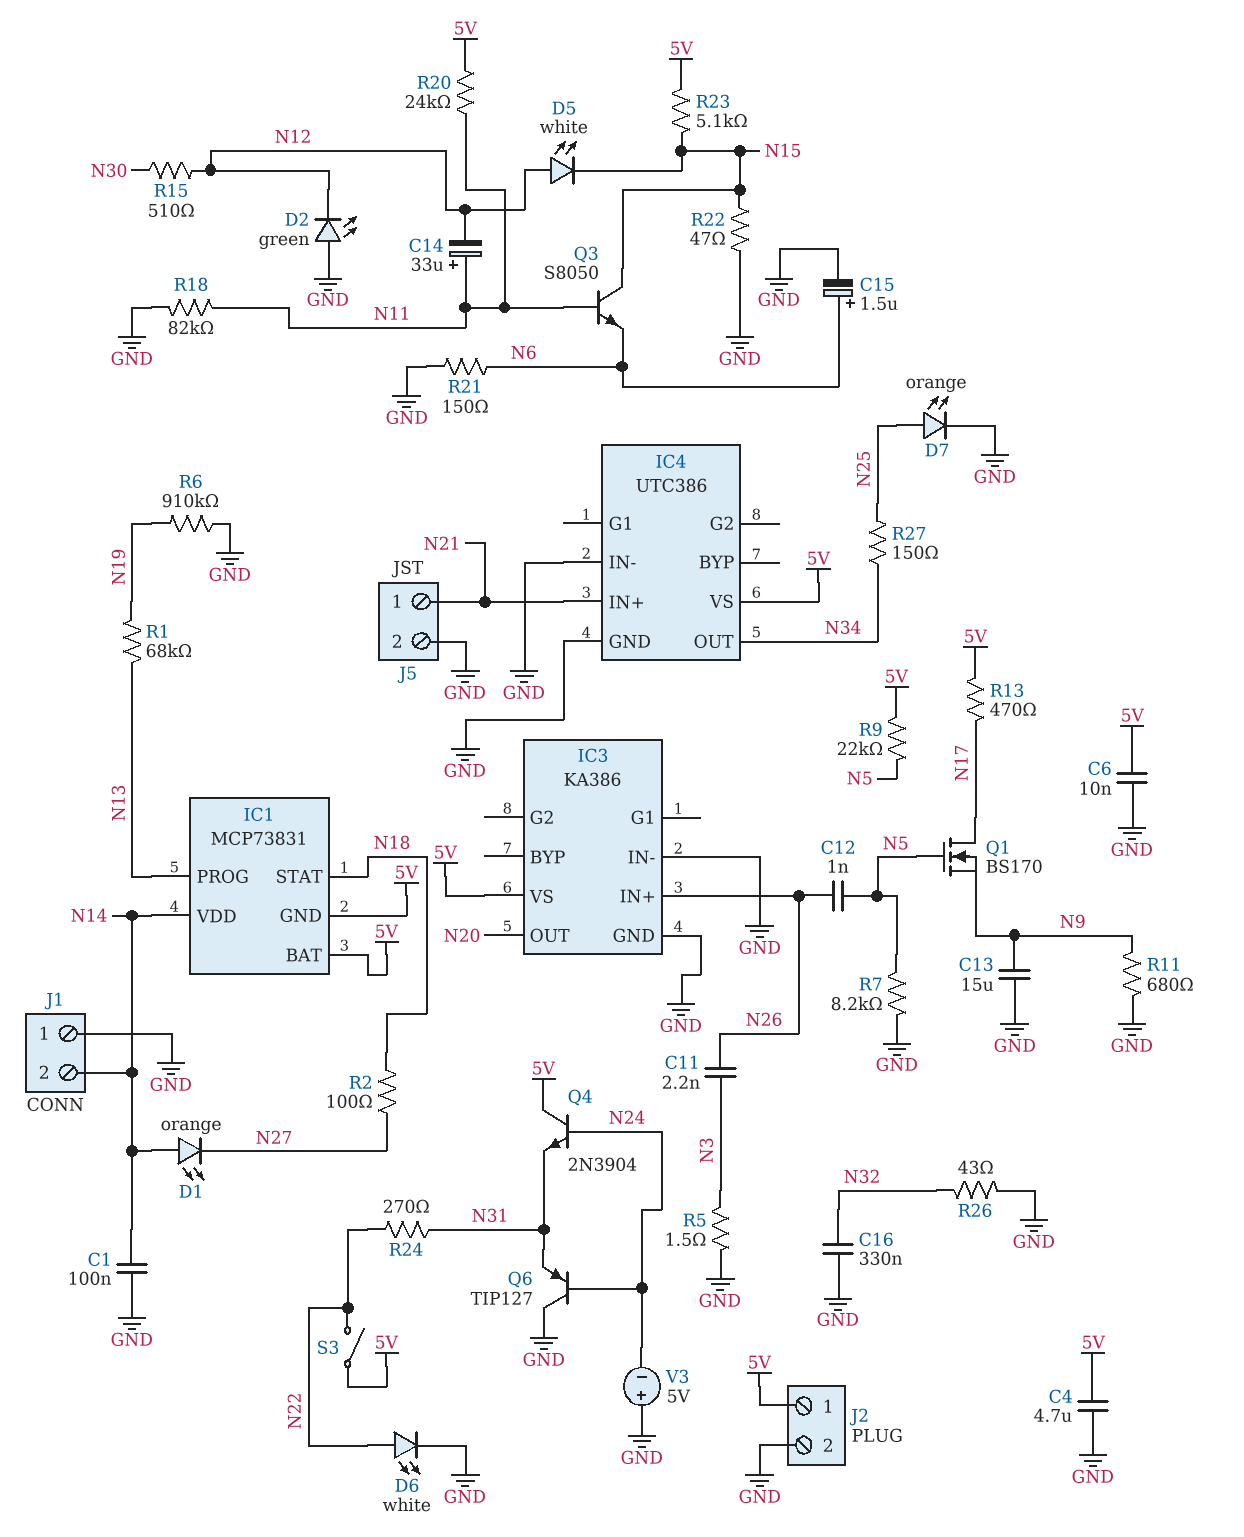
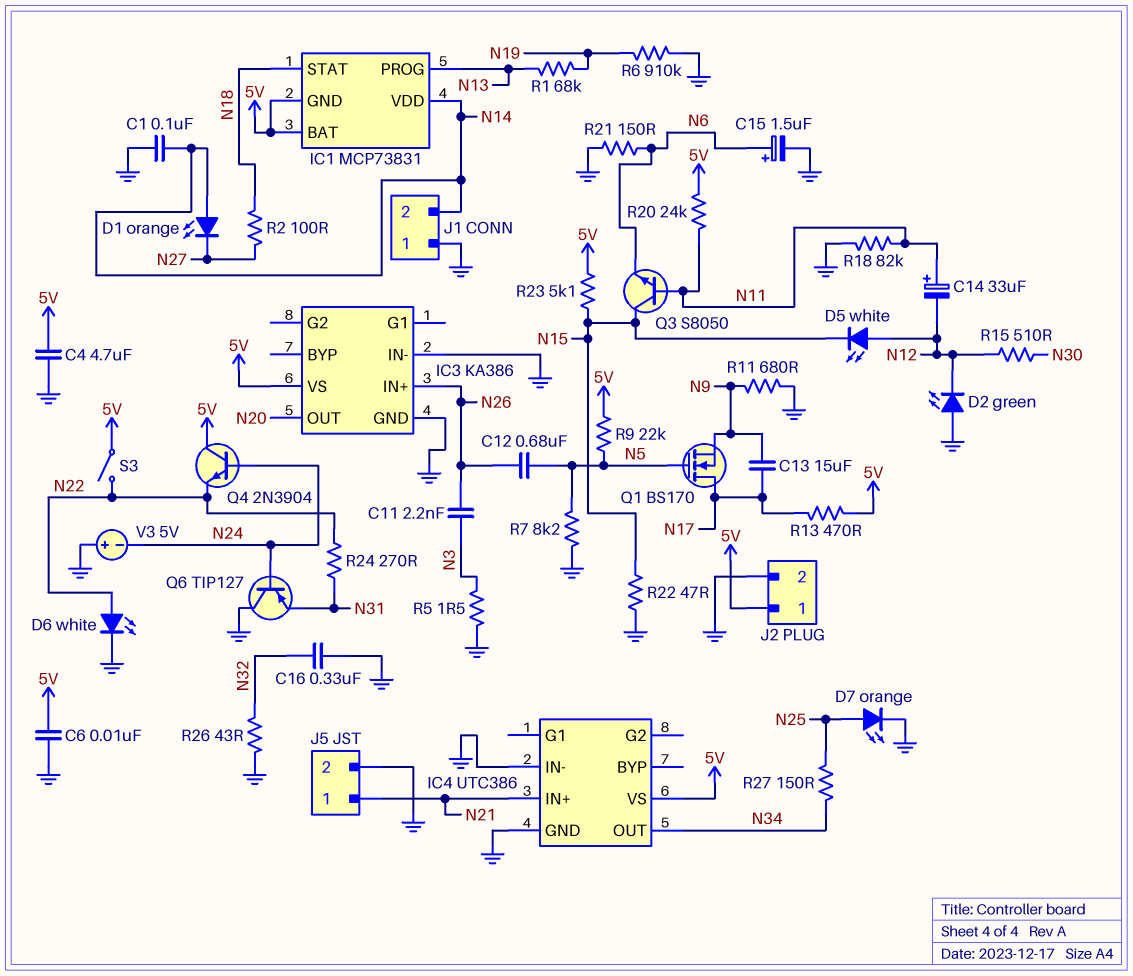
C12: 1nF (N5, N26) -> 680nF (N5, N26)
C13: 15uF (GND, N9) -> 15uF (N9, N17)
Q4: NPN 2N3904 (B N24, C 5V, E N31) -> NPN 2N3904 (B N24, C 5V, E N22)

